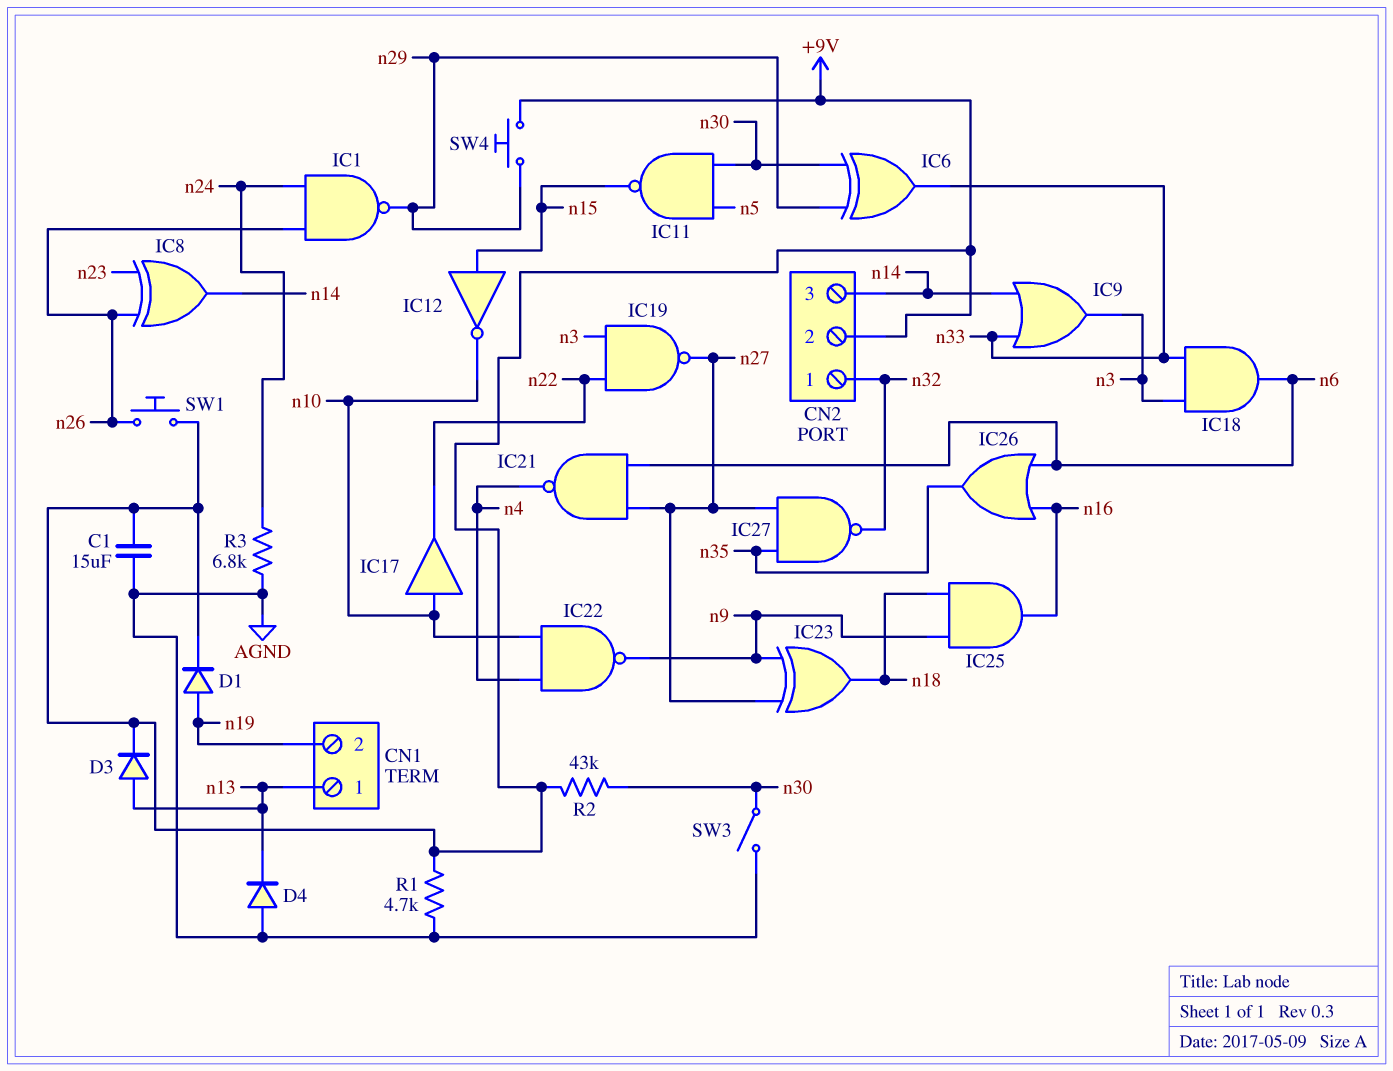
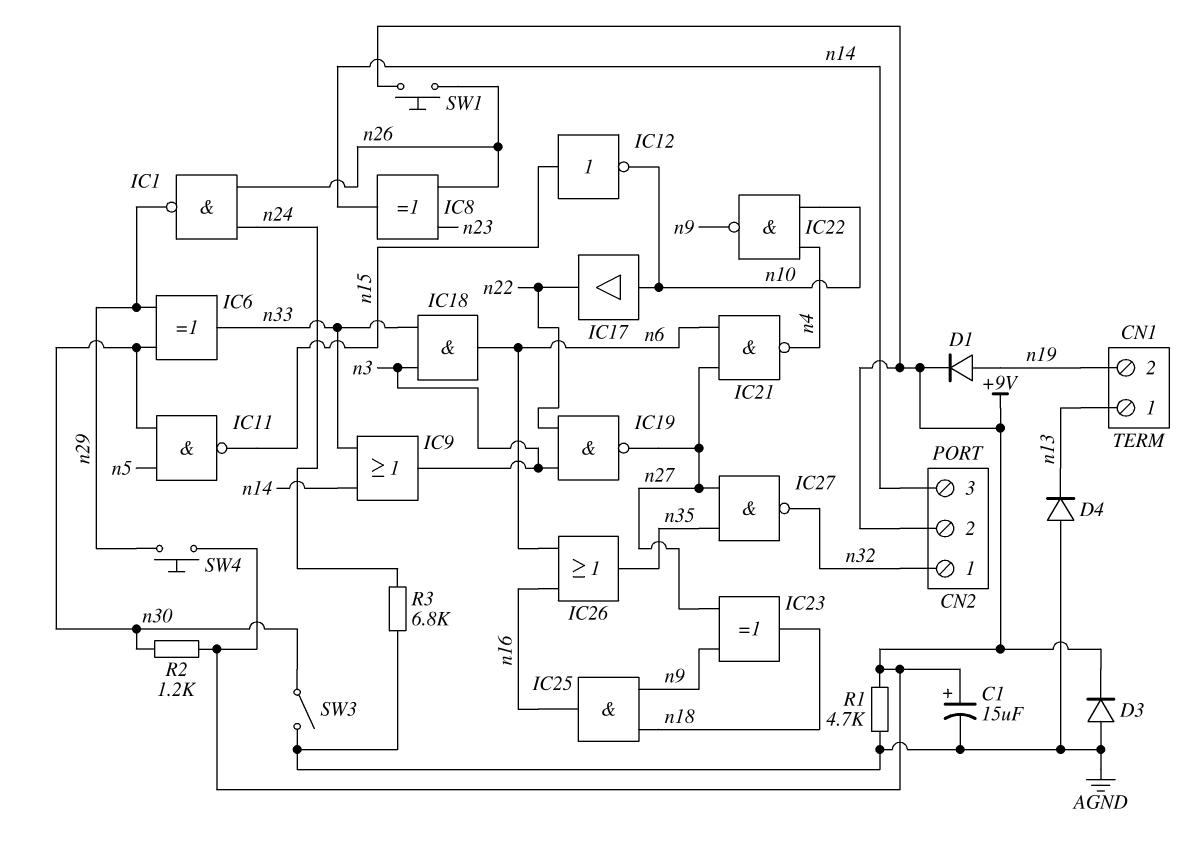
C1: 15uF (+9V, AGND) -> 15uF (plus +9V, minus AGND)
D3: diode (A n13, K +9V) -> diode (A AGND, K +9V)
R2: 43k (+9V, n30) -> 1.2k (+9V, n30)

